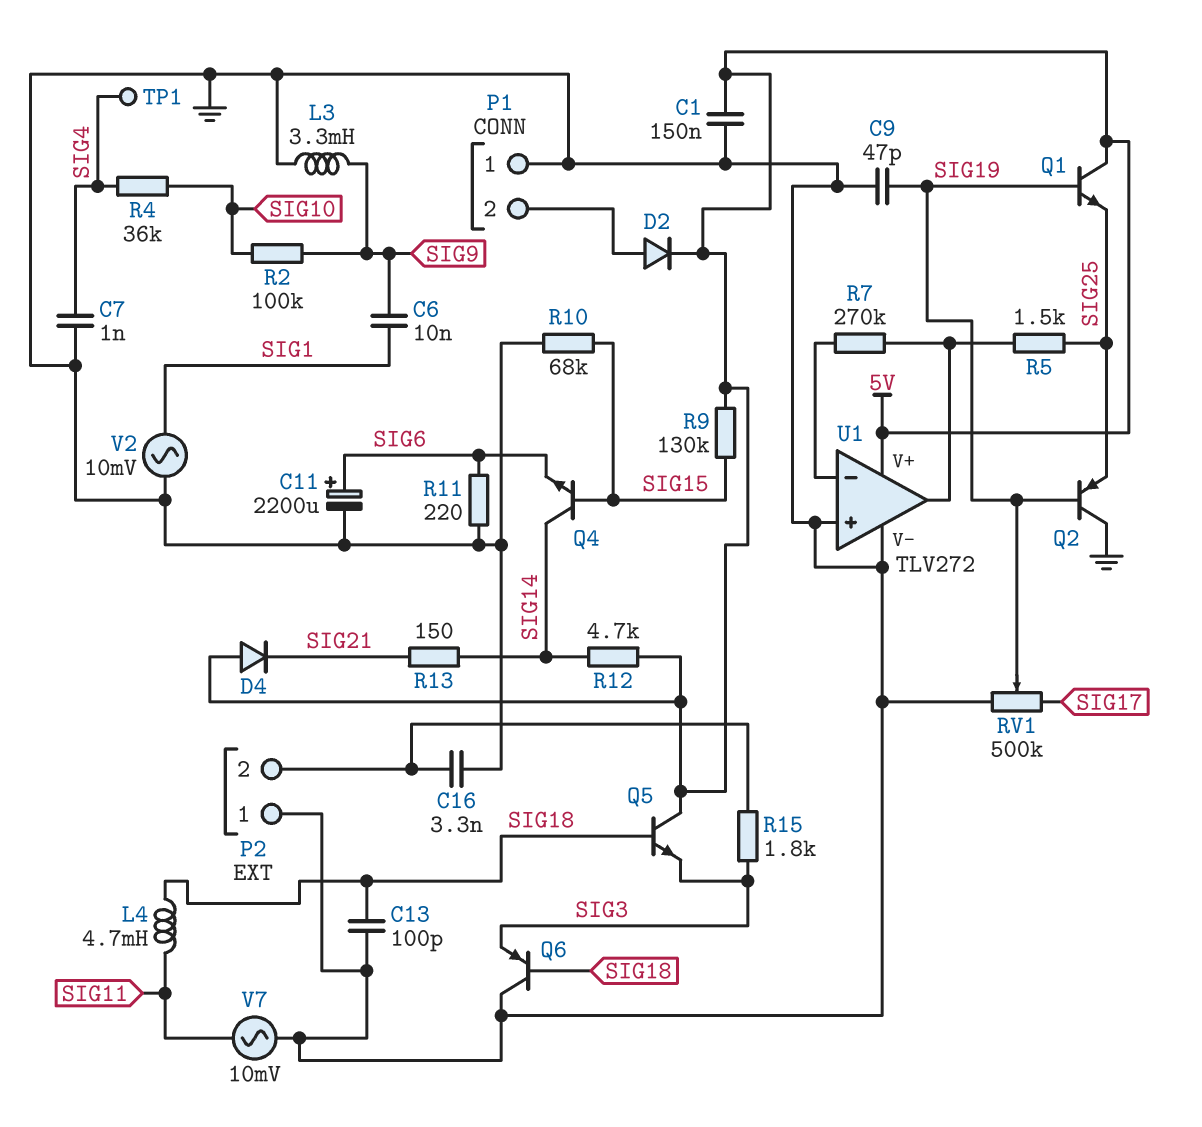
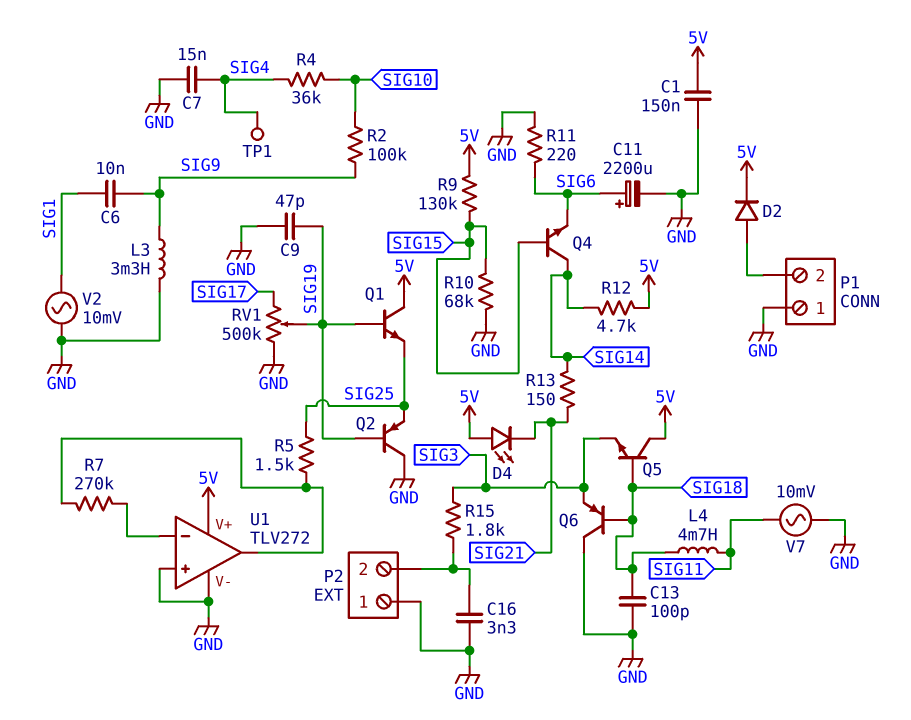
C7: 1nF (GND, SIG4) -> 15nF (GND, SIG4)
D4: diode (A 5V, K SIG21) -> LED (A 5V, K SIG21)

